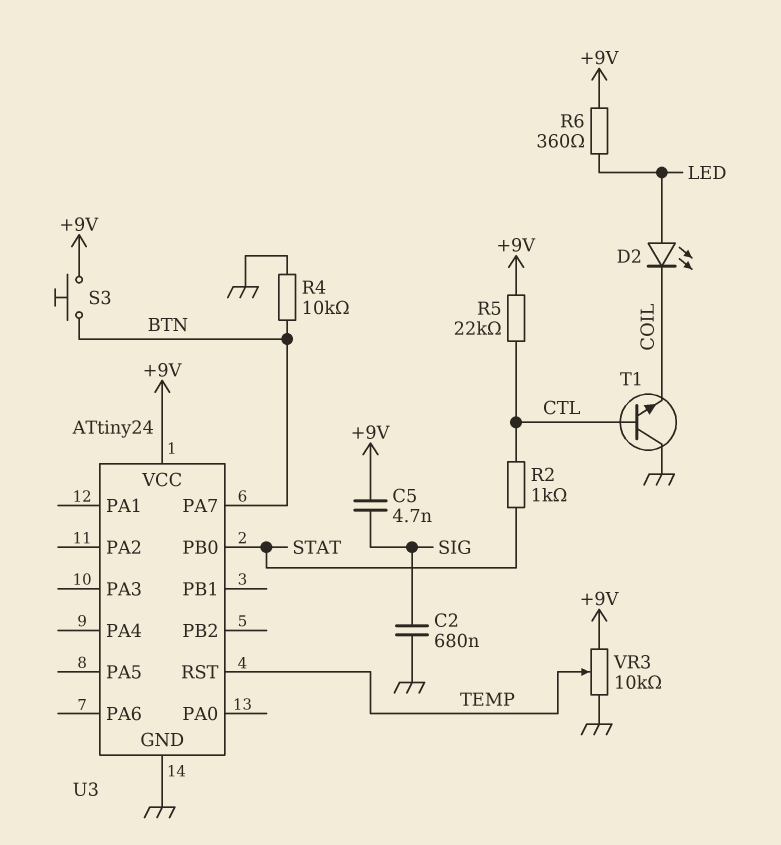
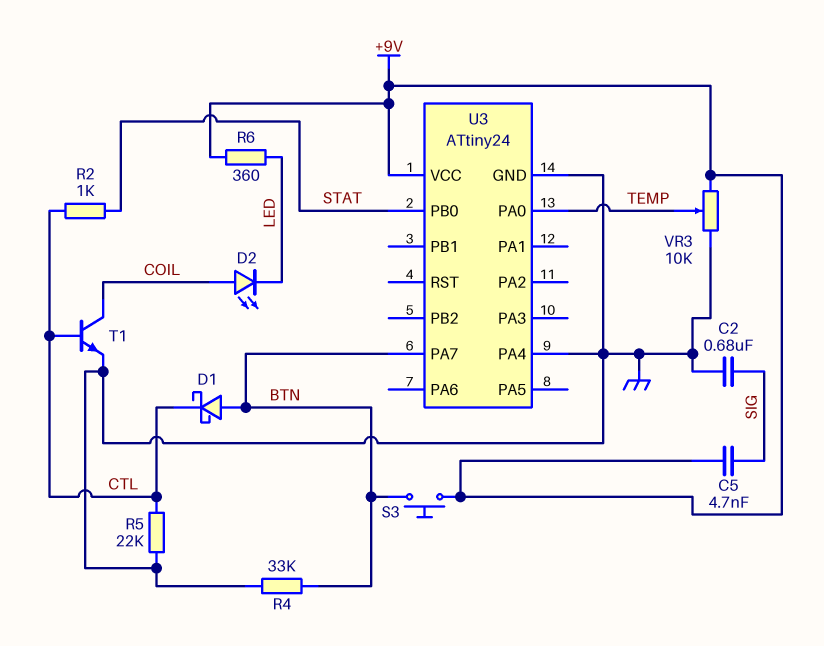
D1: none -> schottky (A BTN, K CTL)
D2: LED (A LED, K COIL) -> LED (A COIL, K LED)
R4: 10k (BTN, GND) -> 33k (BTN, GND)
R5: 22k (+9V, CTL) -> 22k (CTL, GND)
T1: NPN (B CTL, C GND, E COIL) -> NPN (B CTL, C COIL, E GND)
U3 pin PA0: none -> TEMP
U3 pin PA4: none -> GND
U3 pin RST: TEMP -> none

